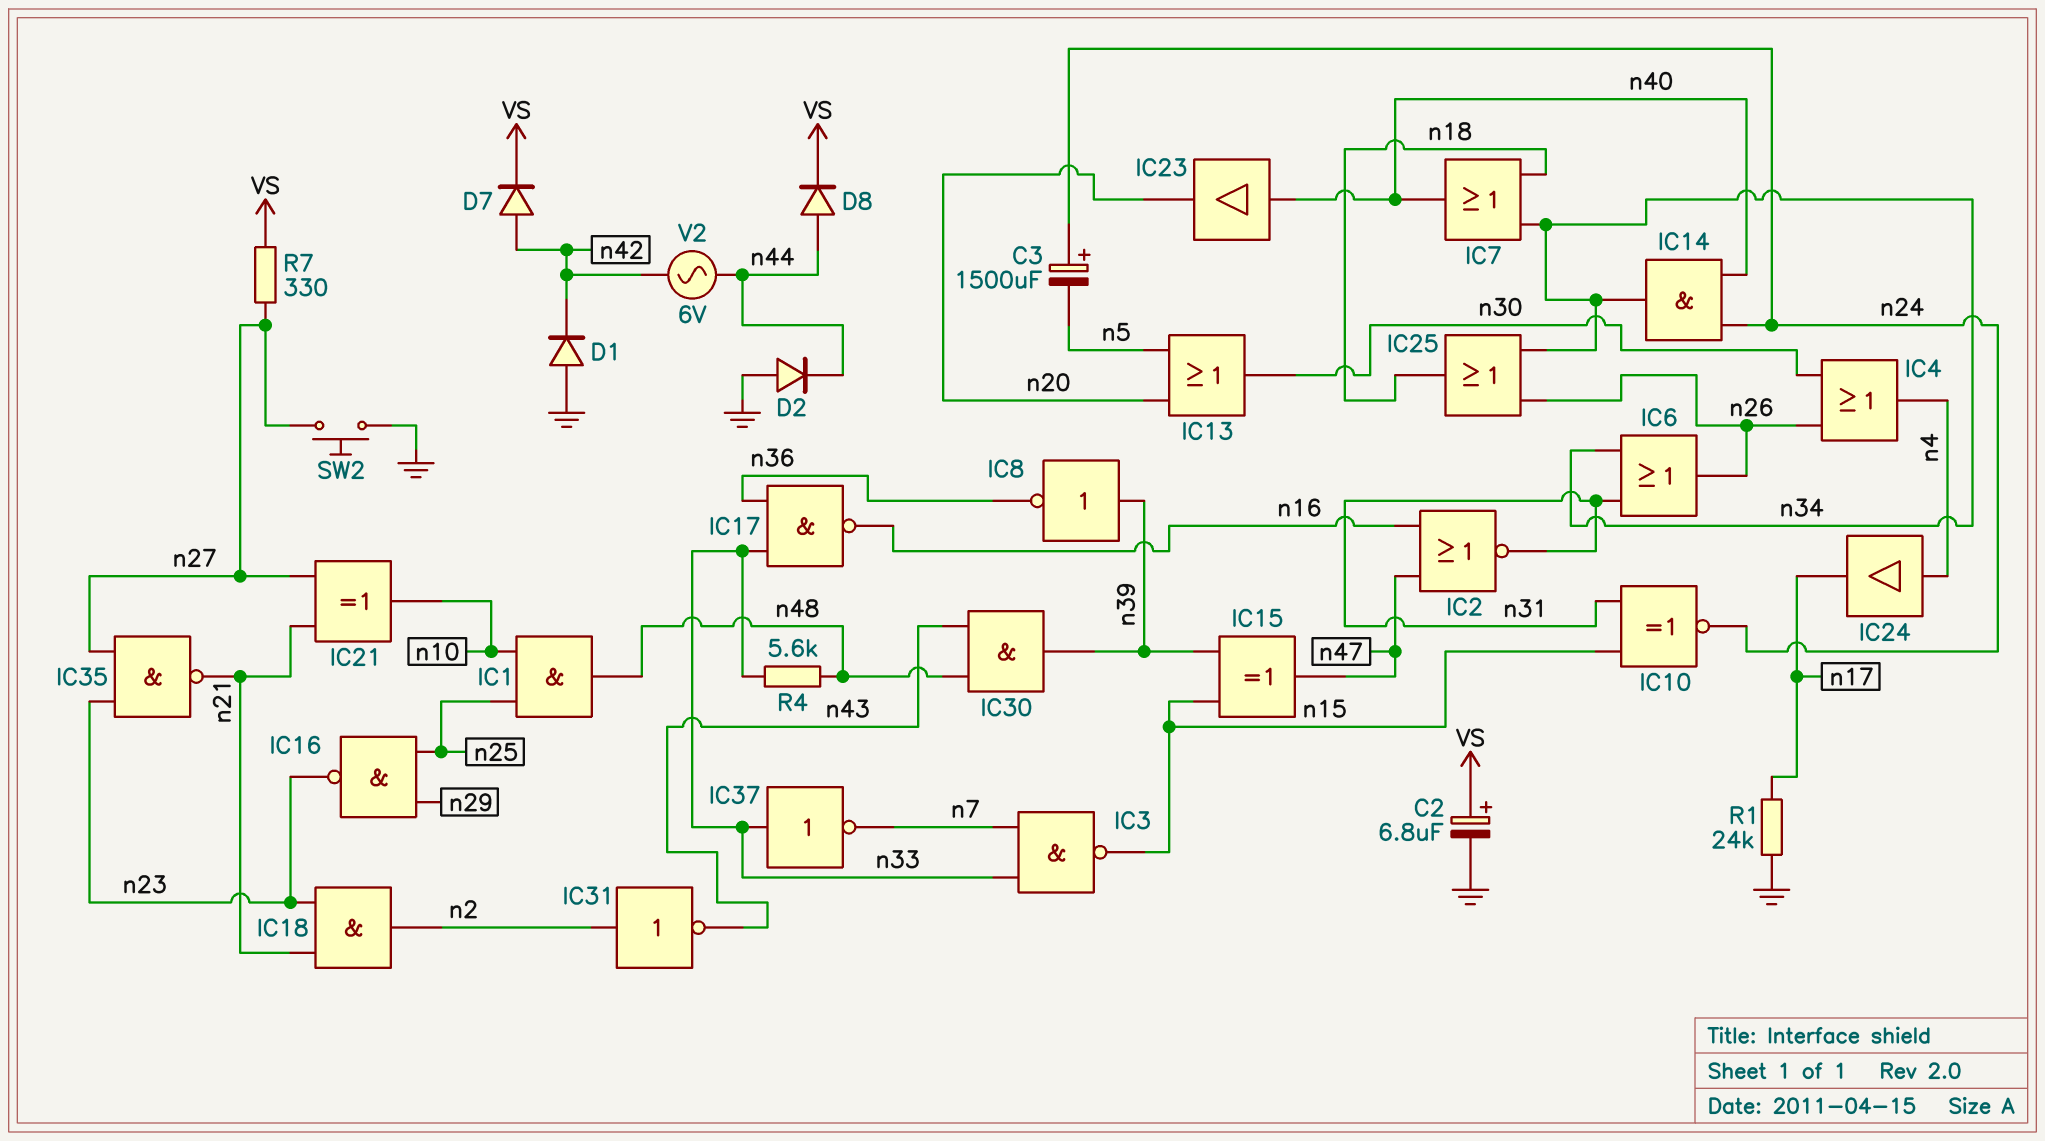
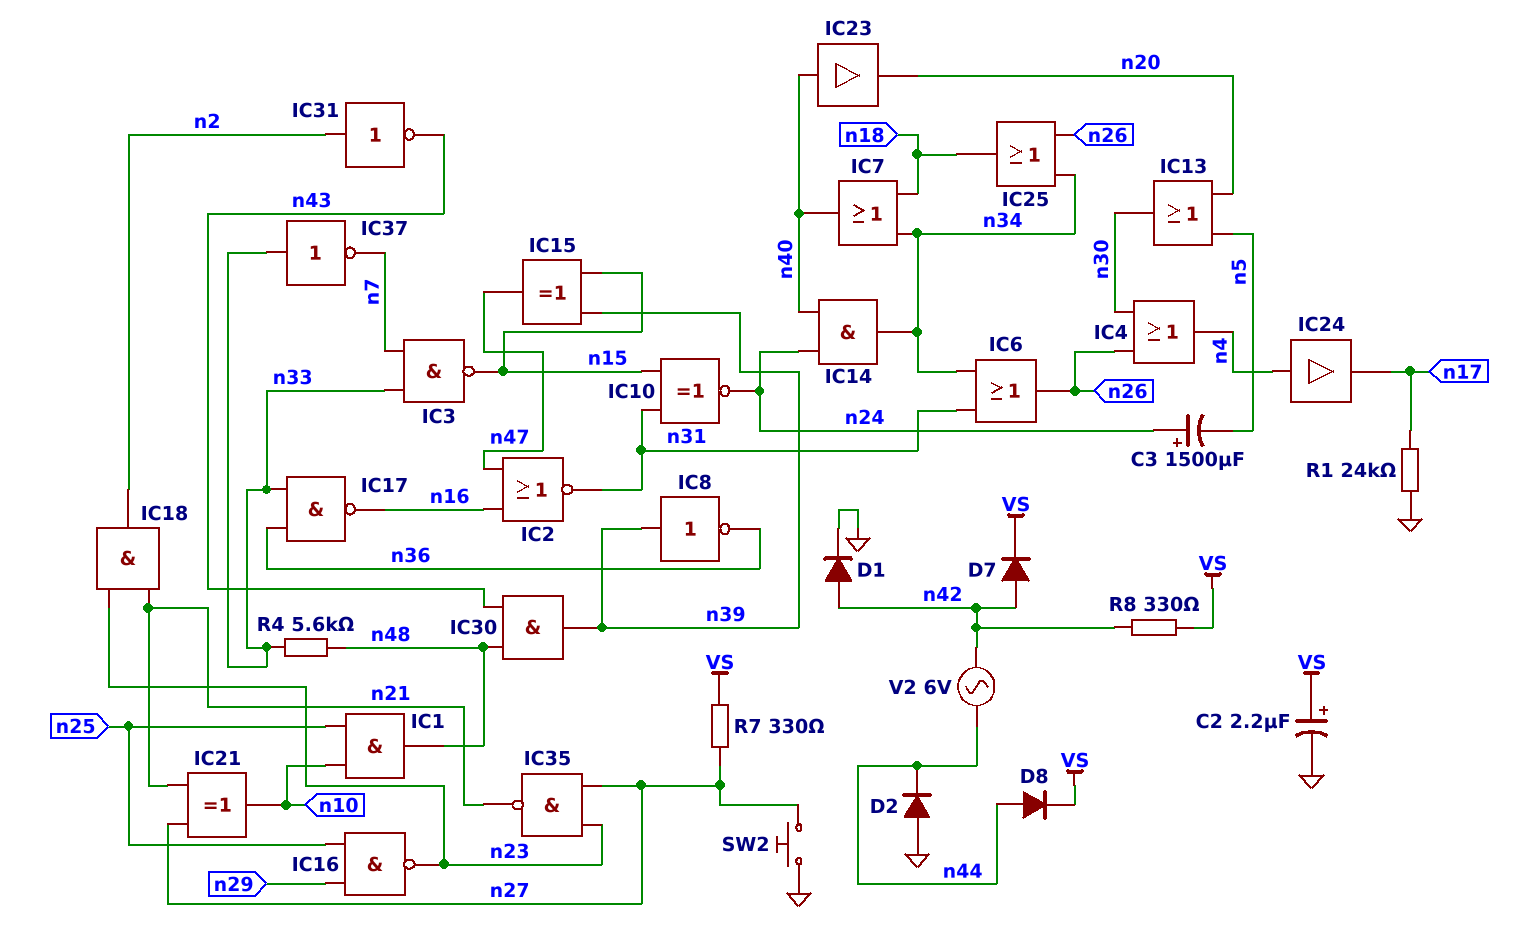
C2: 6.8uF (plus VS, minus GND) -> 2.2uF (plus VS, minus GND)
D1: diode (A GND, K n42) -> diode (A n42, K GND)
R8: none -> 330 (VS, n42)

